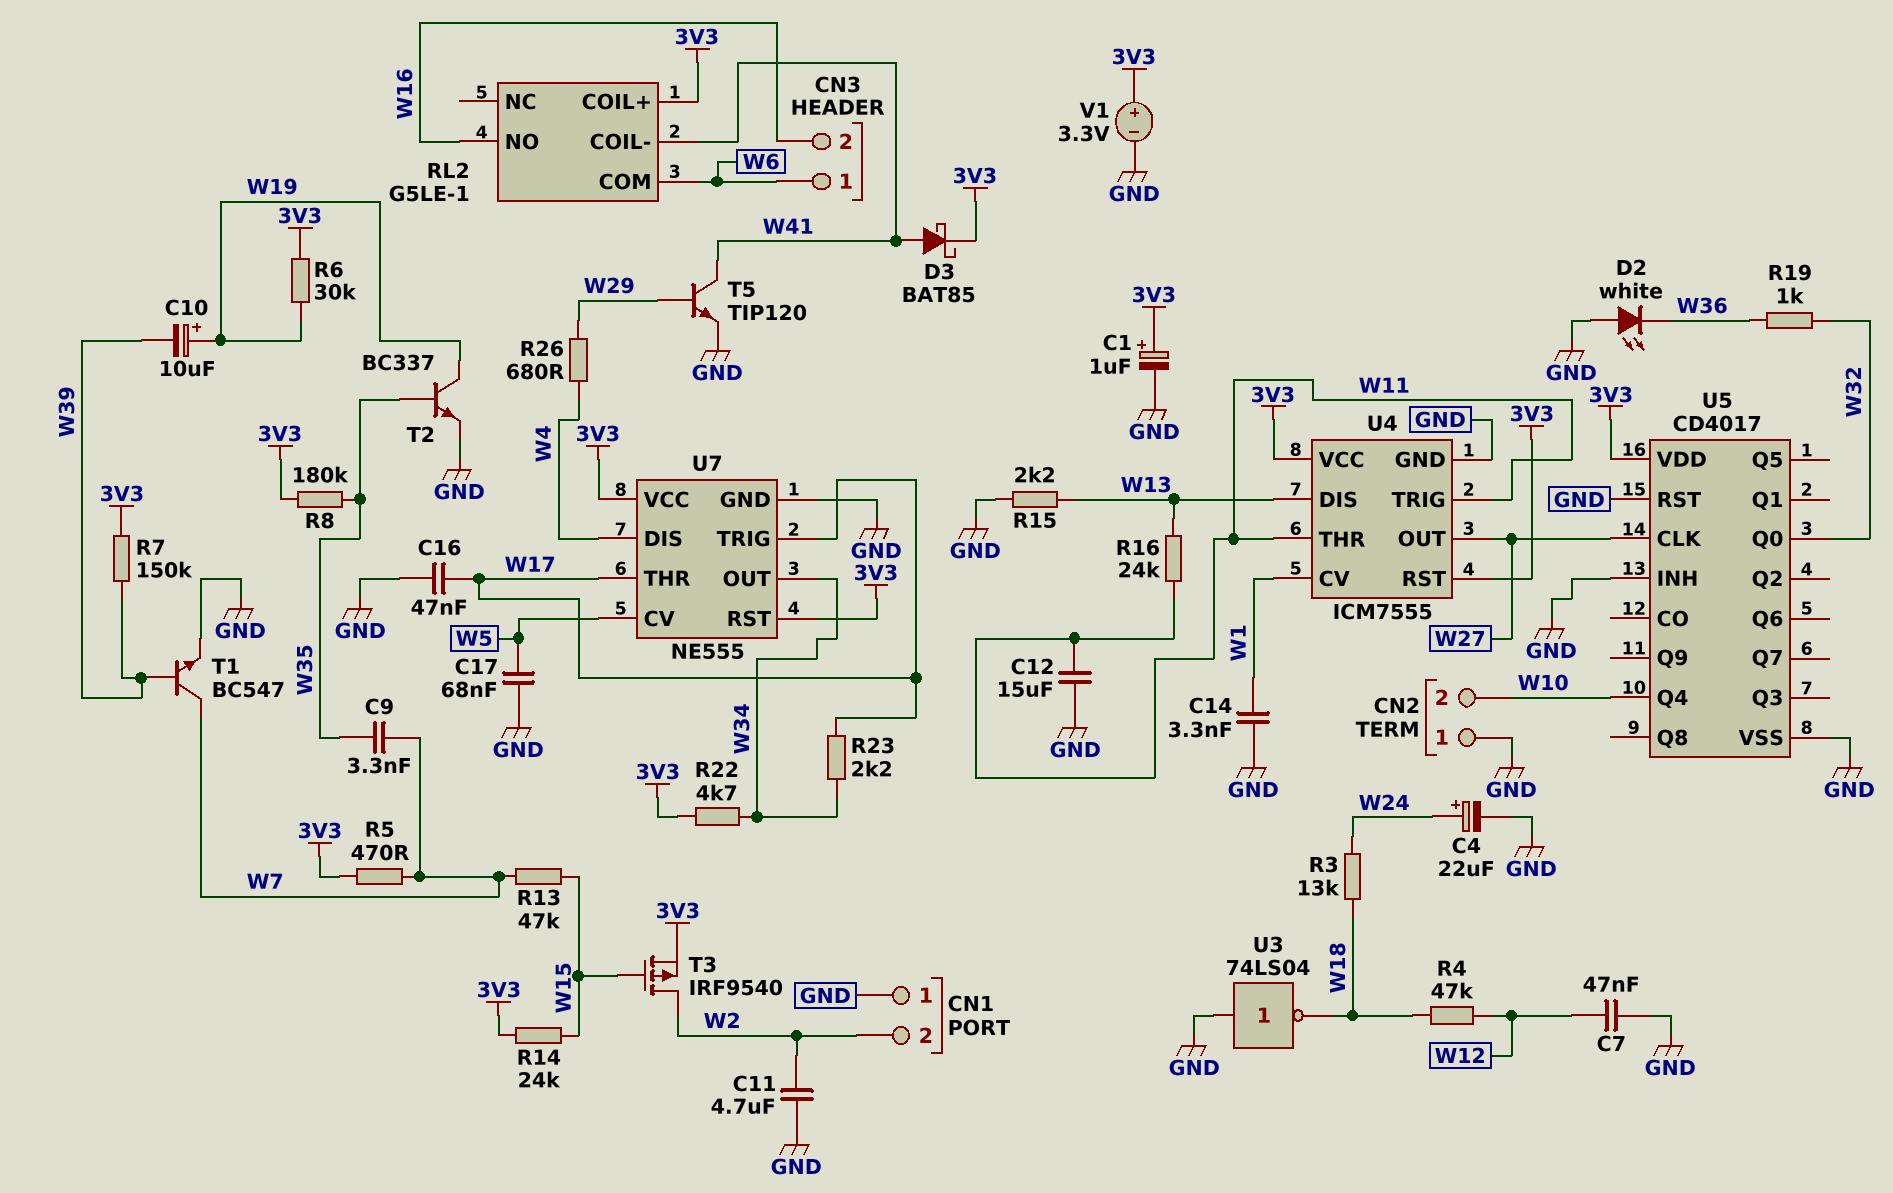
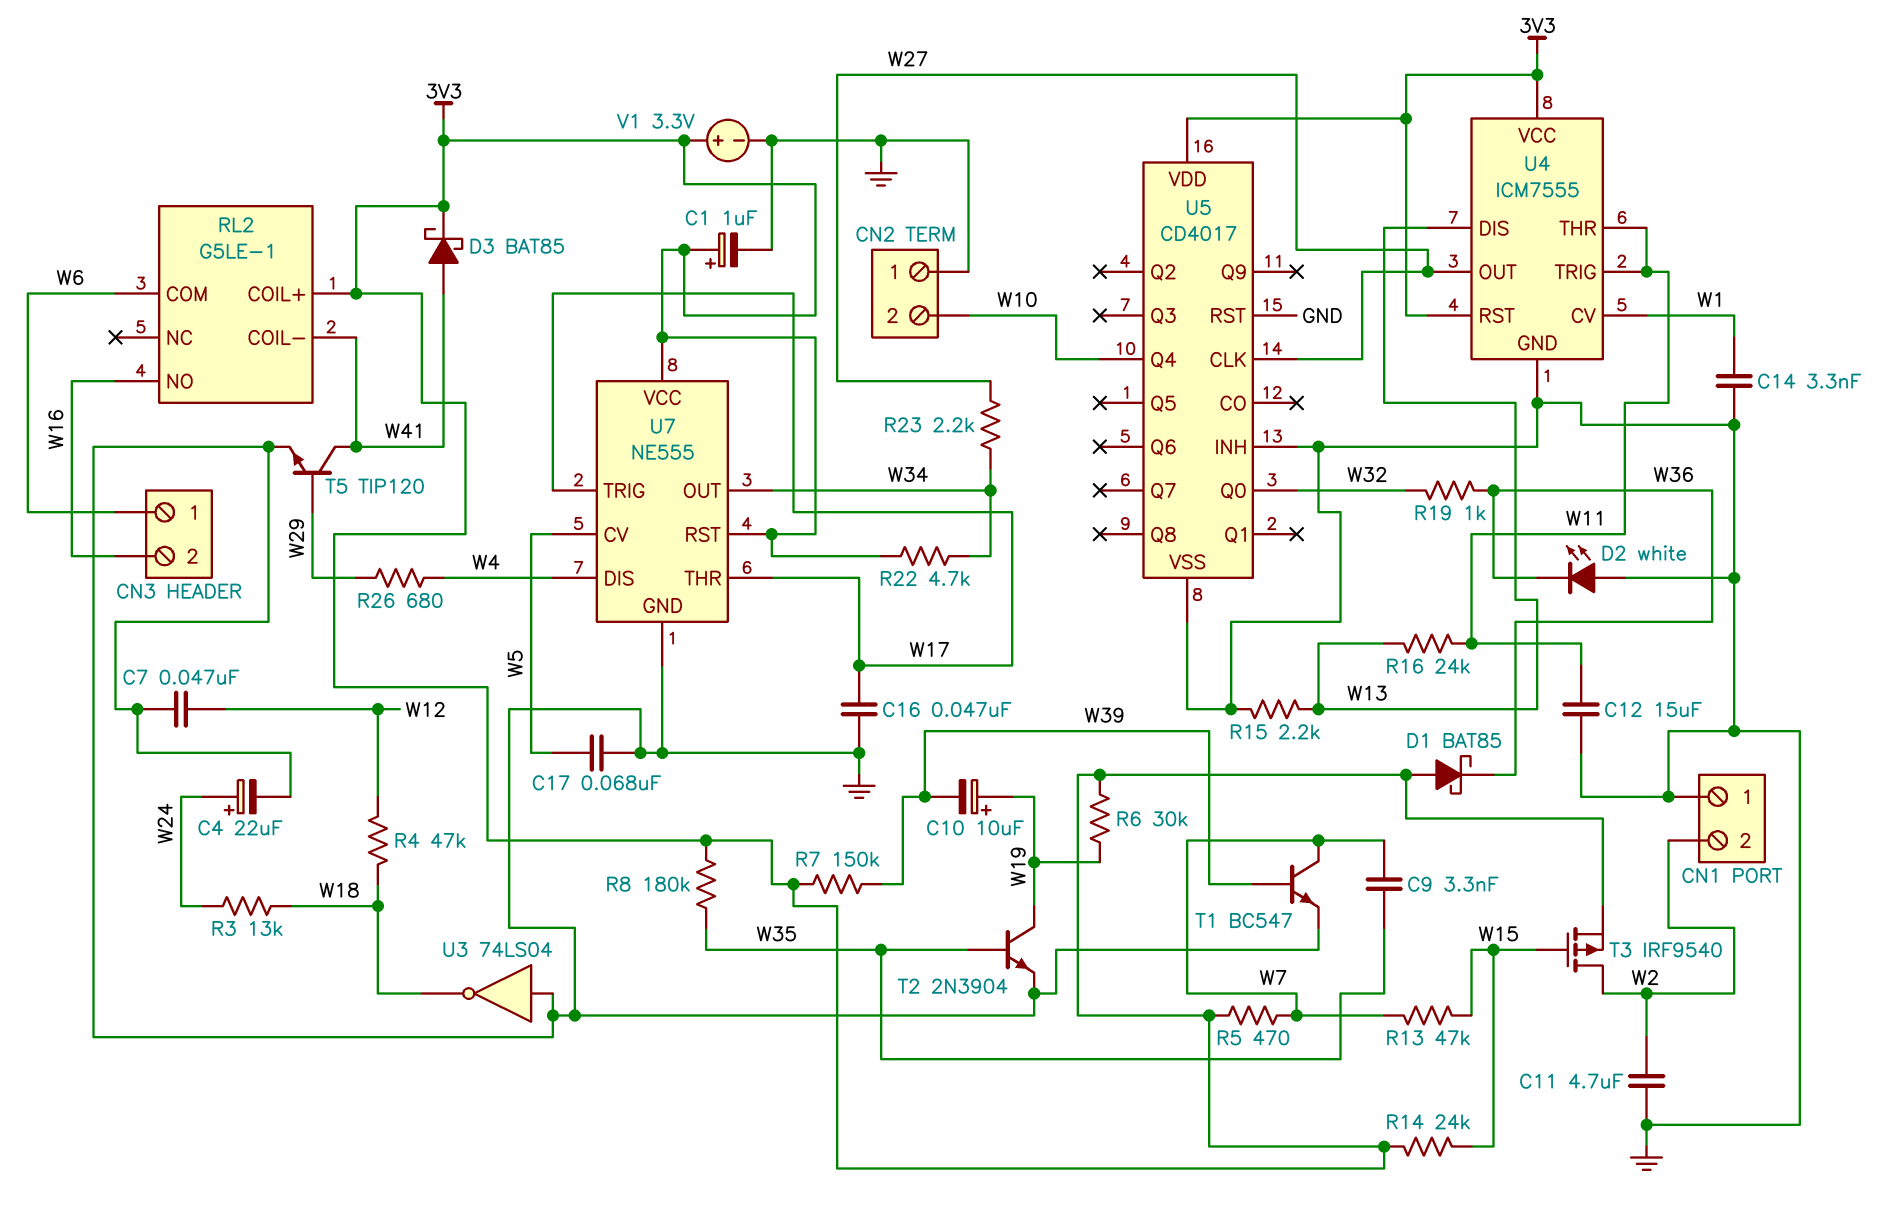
D1: none -> schottky BAT85 (A 3V3, K W36)
R23: 2.2k (W17, W34) -> 2.2k (W27, W34)
T2: NPN BC337 (B W35, C W19, E GND) -> NPN 2N3904 (B W35, C W19, E GND)

